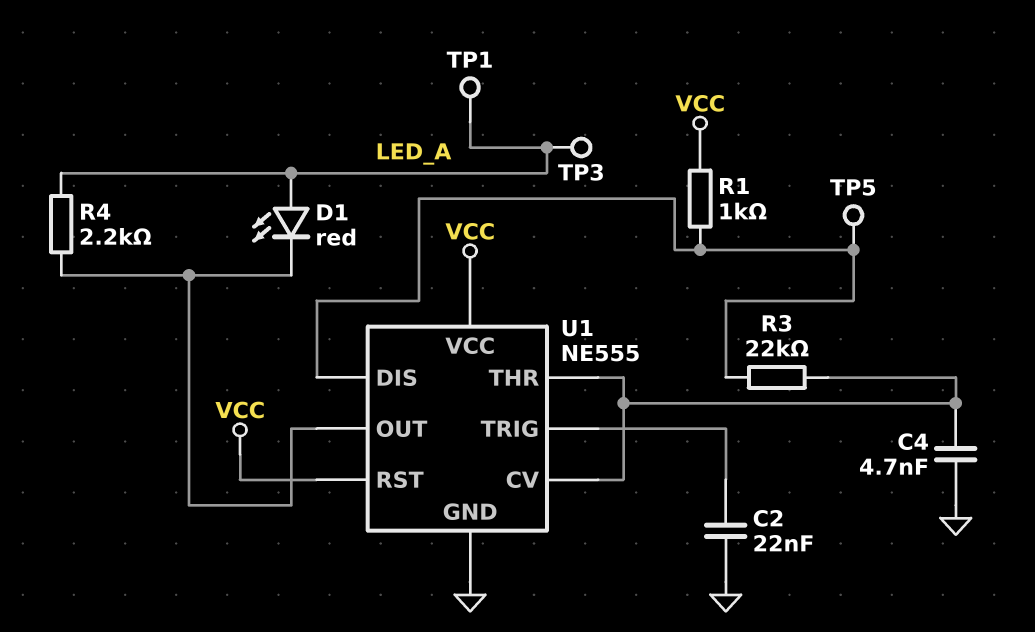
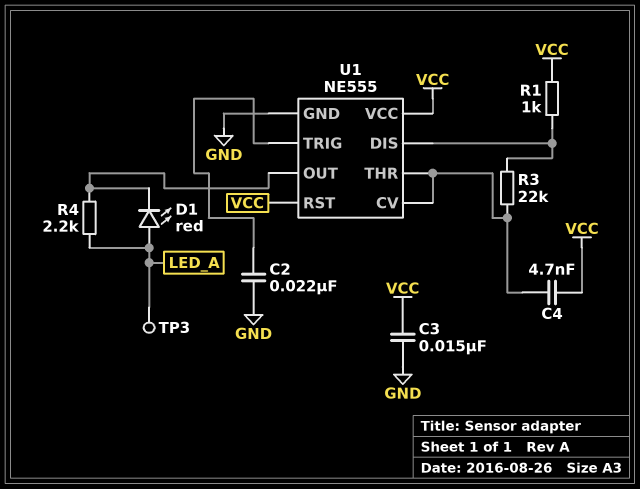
C3: none -> 15nF (GND, VCC)
C4: 4.7nF (GND, U1/CV) -> 4.7nF (U1/CV, VCC)
TP1: test point (LED_A) -> none
TP5: test point (U1/DIS) -> none

